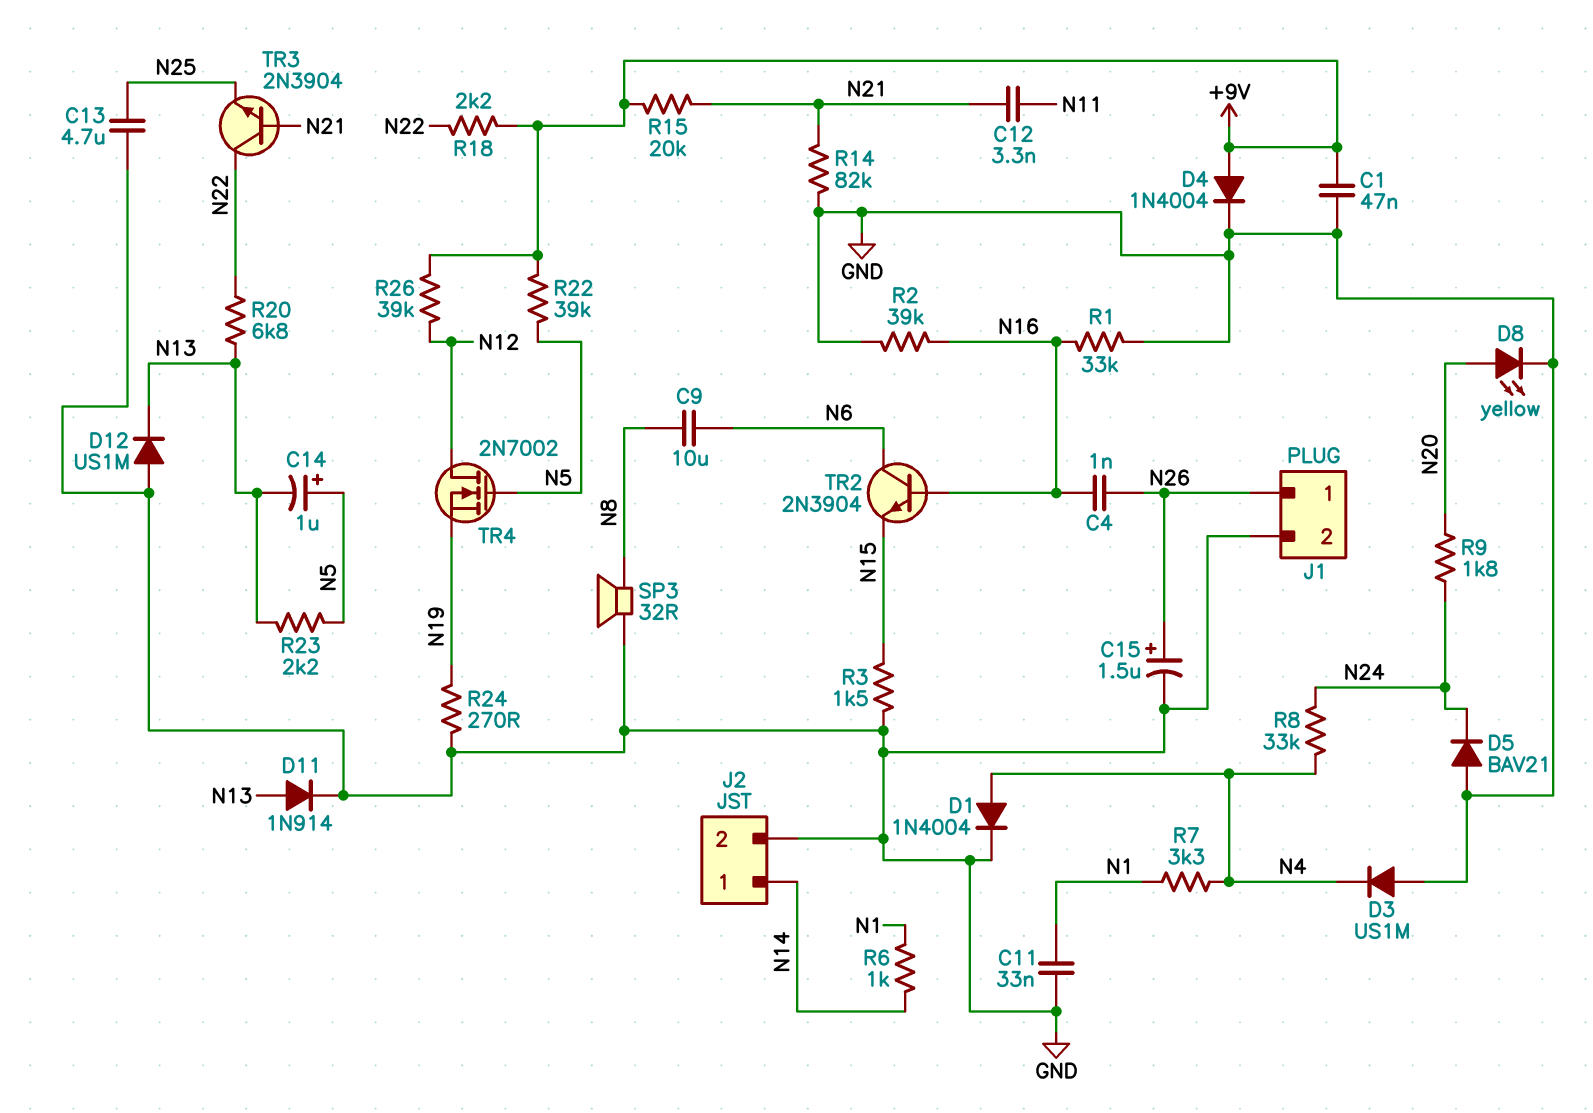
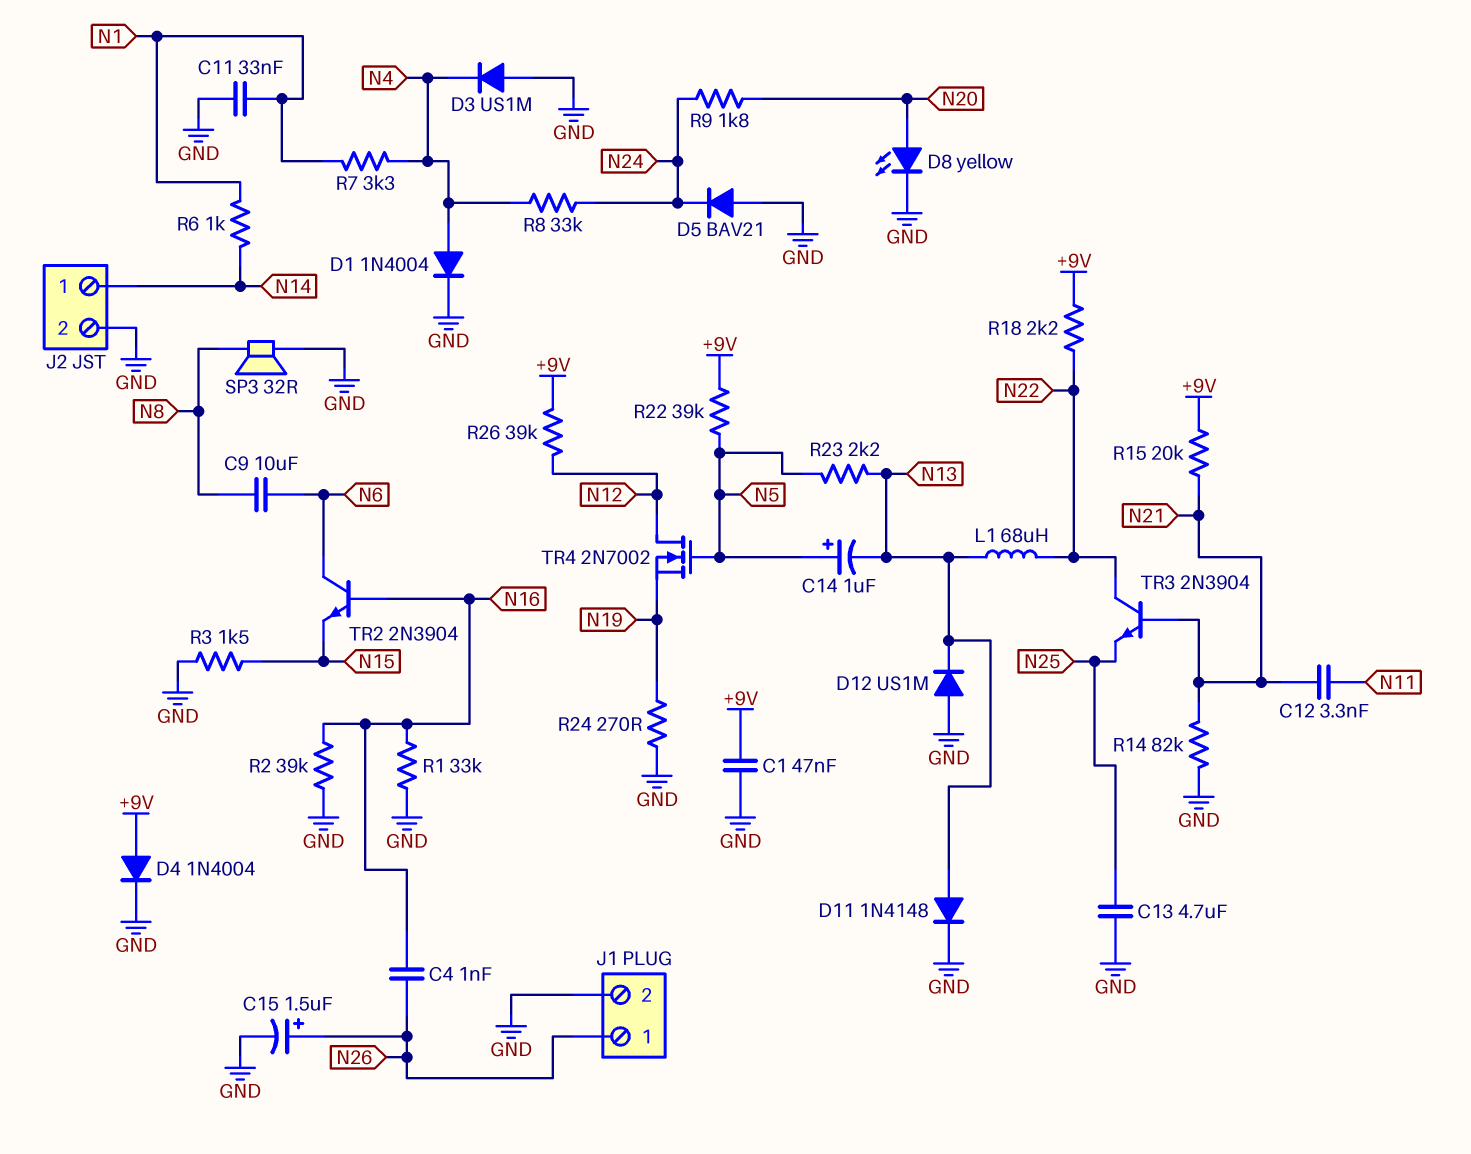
D11: diode 1N914 (A N13, K GND) -> diode 1N4148 (A N13, K GND)
L1: none -> 68uH (N13, N22)
R20: 6.8k (N13, N22) -> none

